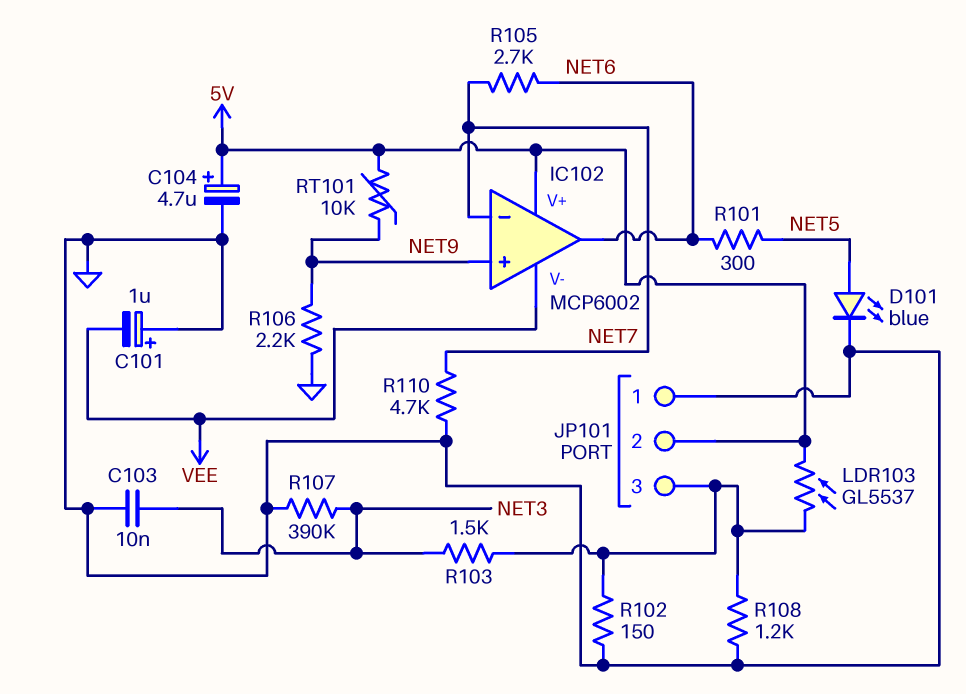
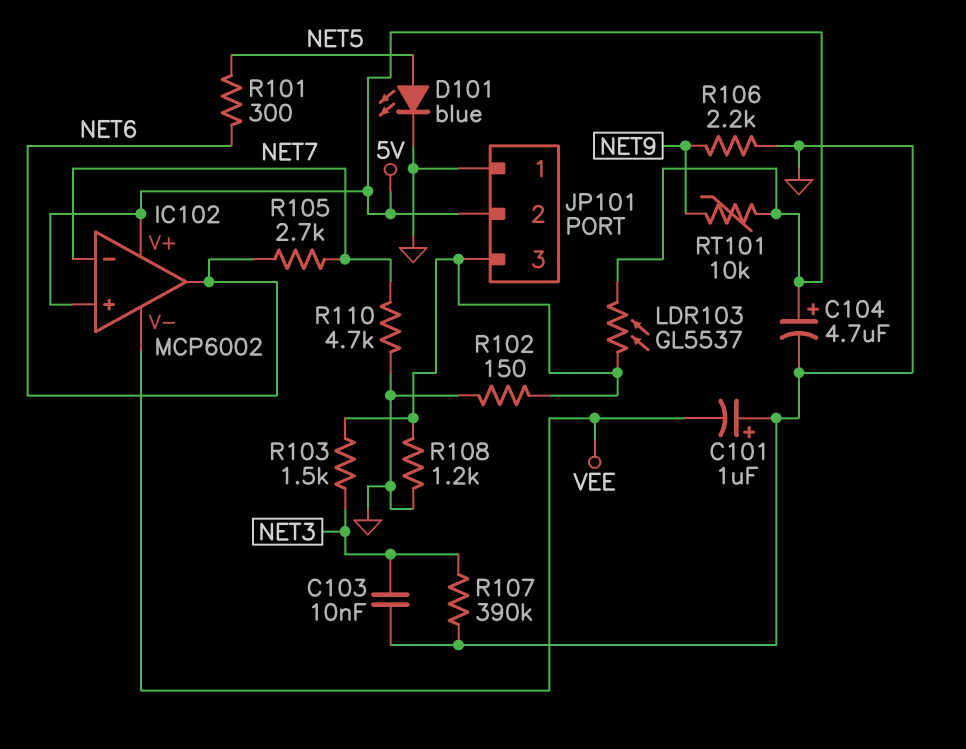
IC102 pin in+: NET9 -> 5V

